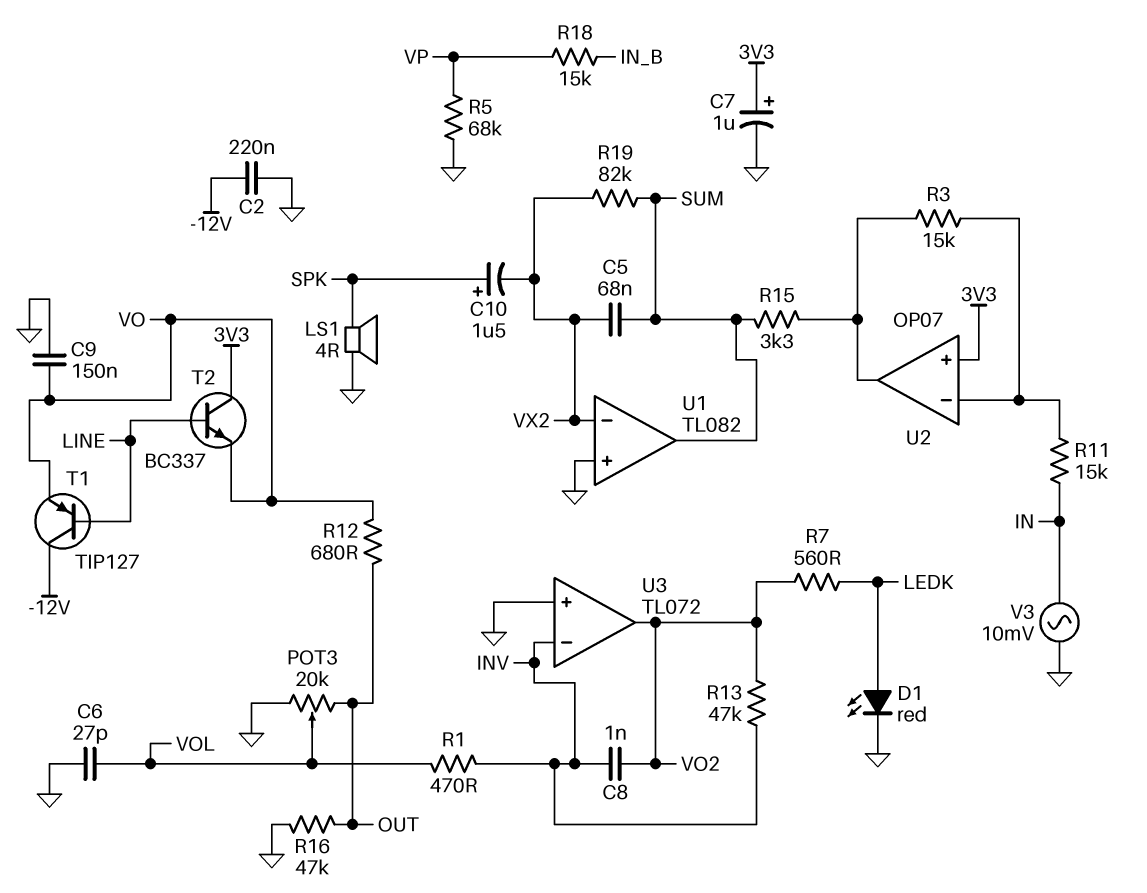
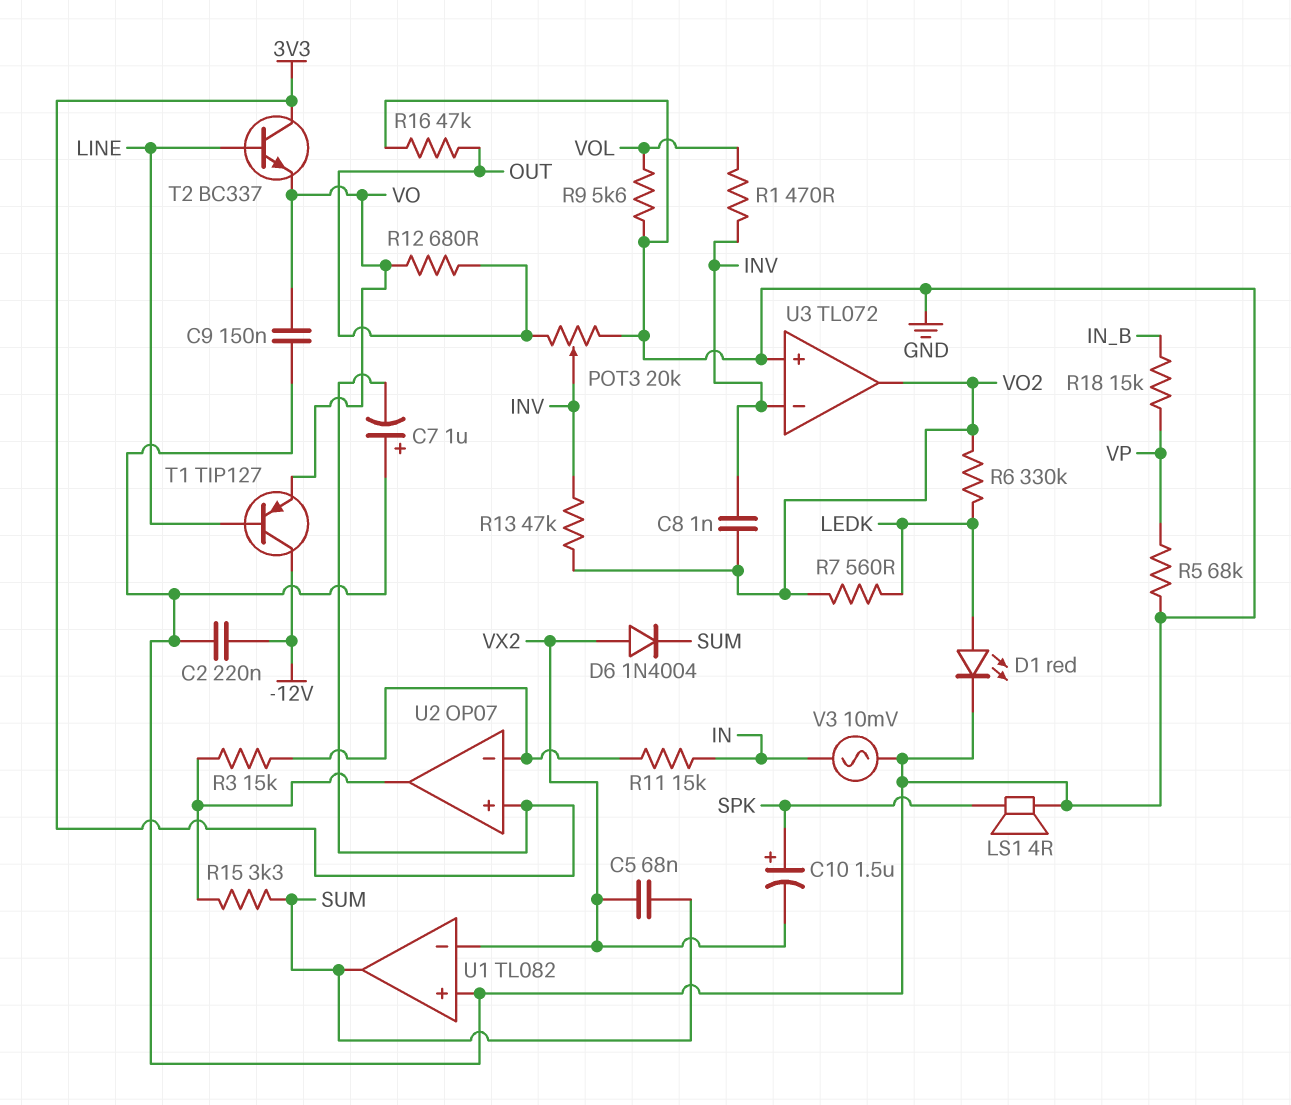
C6: 27pF (GND, VOL) -> none
C7: 1uF (plus 3V3, minus GND) -> 1uF (plus GND, minus 3V3)
D6: none -> diode 1N4004 (A VX2, K SUM)
POT3: 20k (GND, OUT, wiper VOL) -> 20k (GND, OUT, wiper INV)
R6: none -> 330k (LEDK, VO2)
R9: none -> 5.6k (GND, VOL)
R19: 82k (SUM, VX2) -> none

